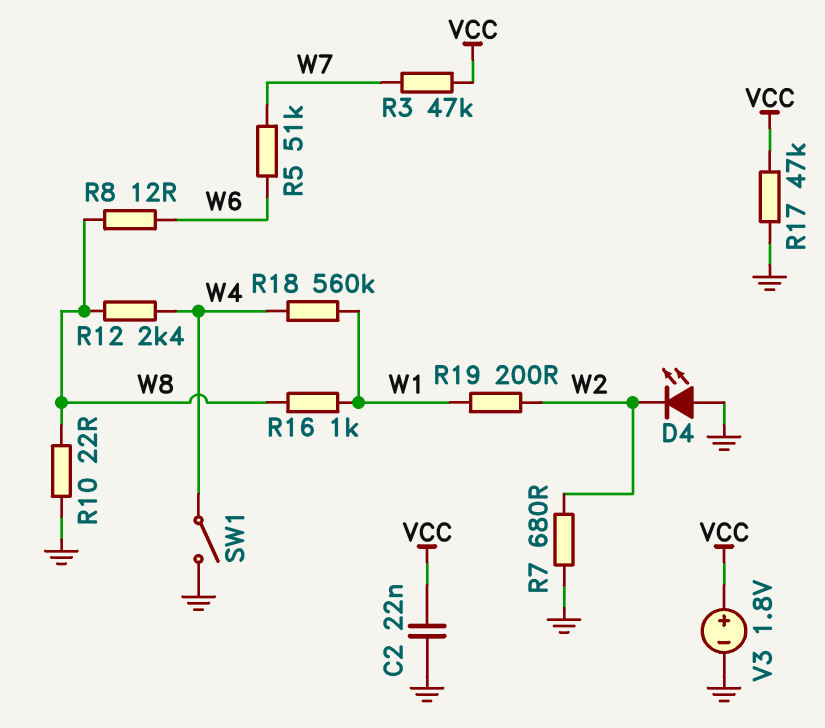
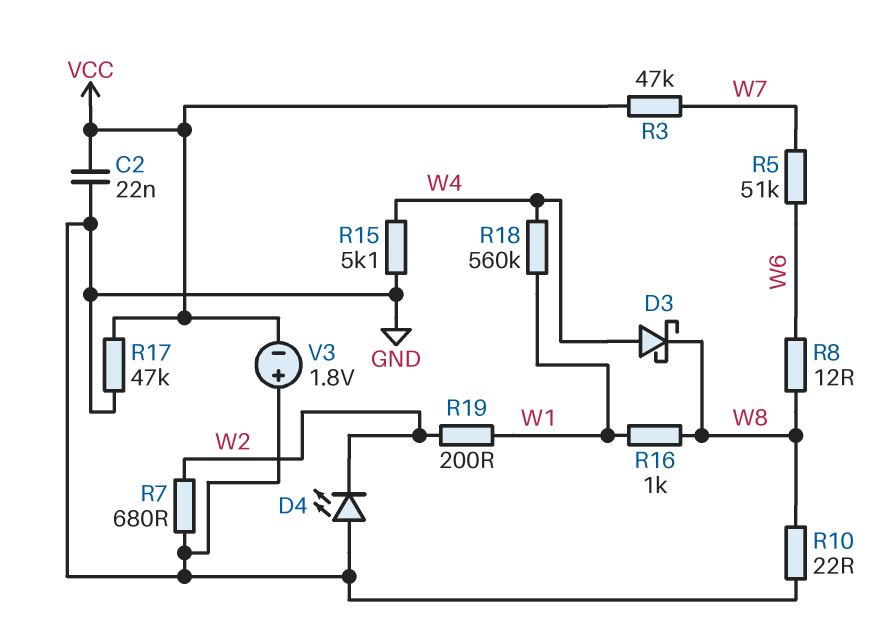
D3: none -> schottky (A W4, K W8)
R12: 2.4k (W4, W8) -> none
R15: none -> 5.1k (GND, W4)
SW1: switch (GND, W4) -> none
V3: 1.8V (plus VCC, minus GND) -> 1.8V (plus GND, minus VCC)

